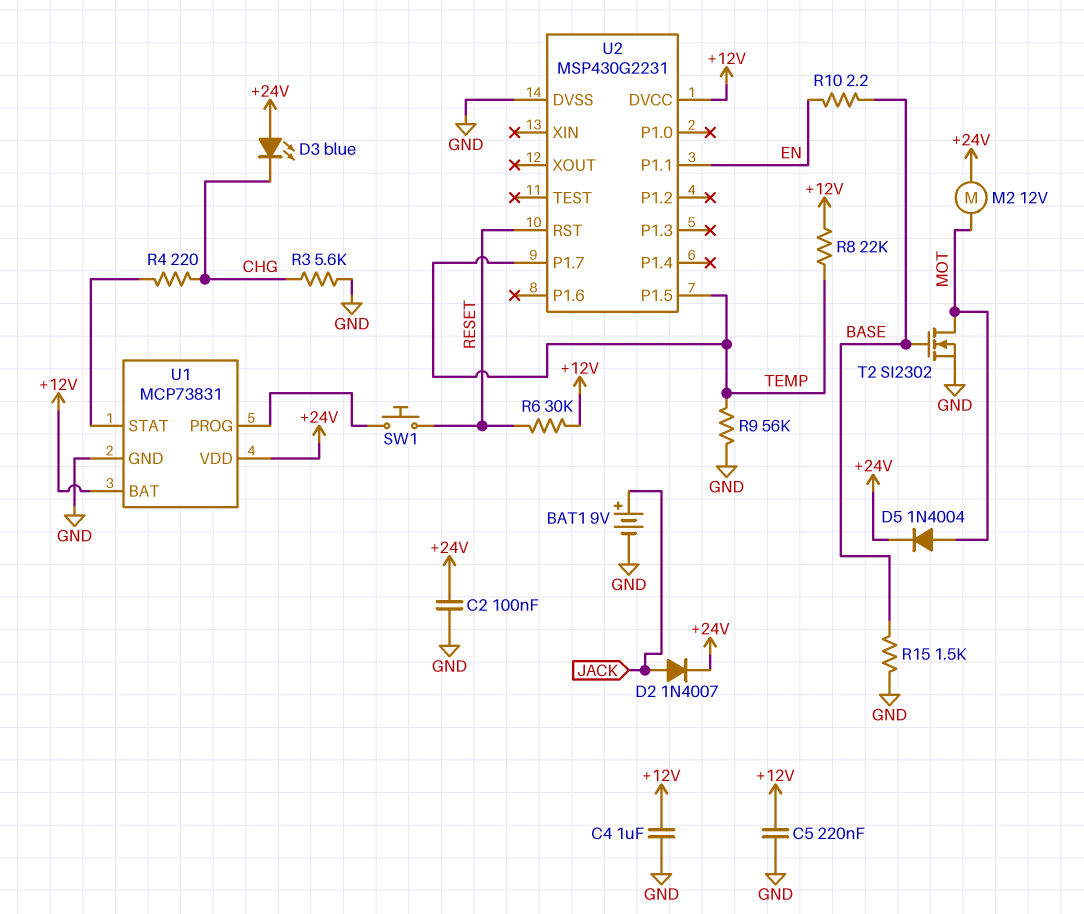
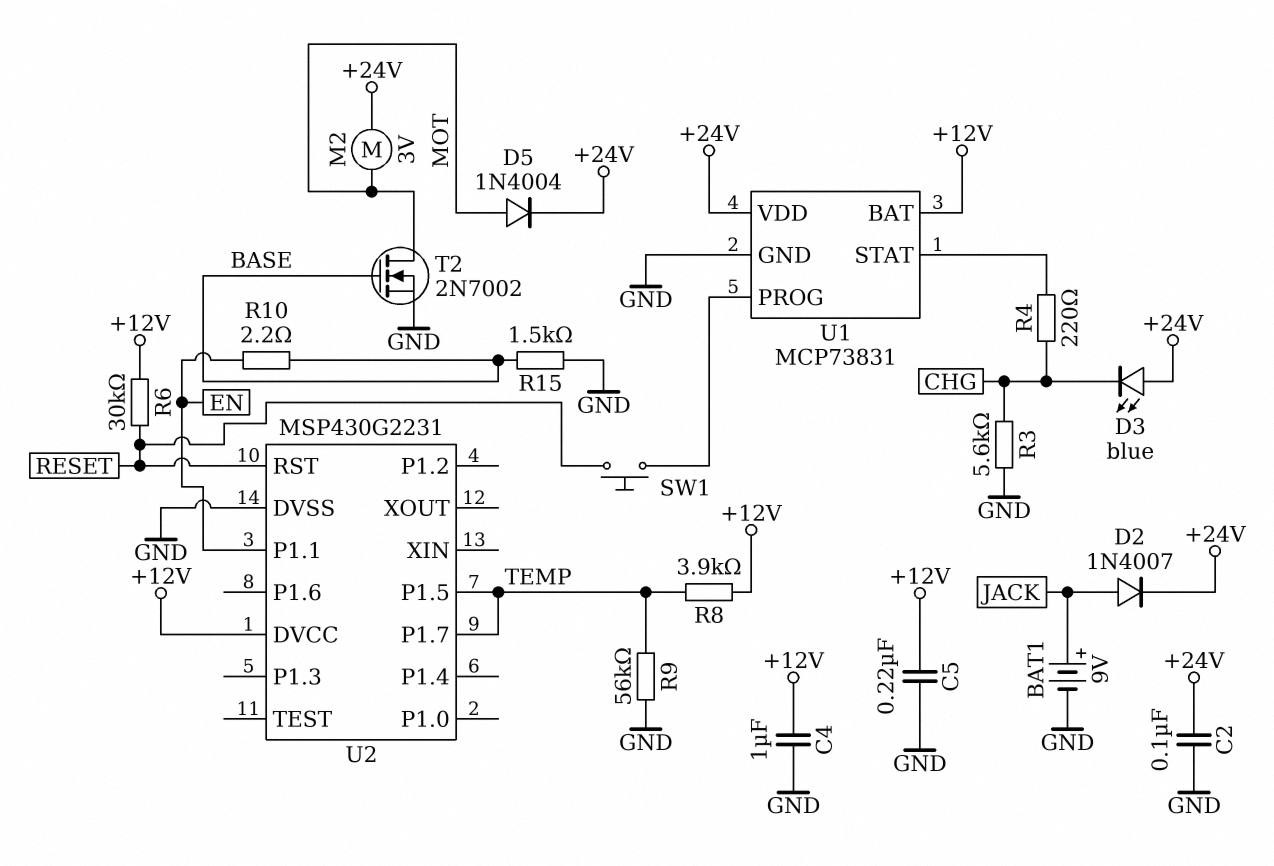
M2: motor 12V (+24V, MOT) -> motor 3V (+24V, MOT)
R8: 22k (+12V, TEMP) -> 3.9k (+12V, TEMP)
T2: NMOS SI2302 (G BASE, D MOT, S GND) -> NMOS 2N7002 (G BASE, D MOT, S GND)

